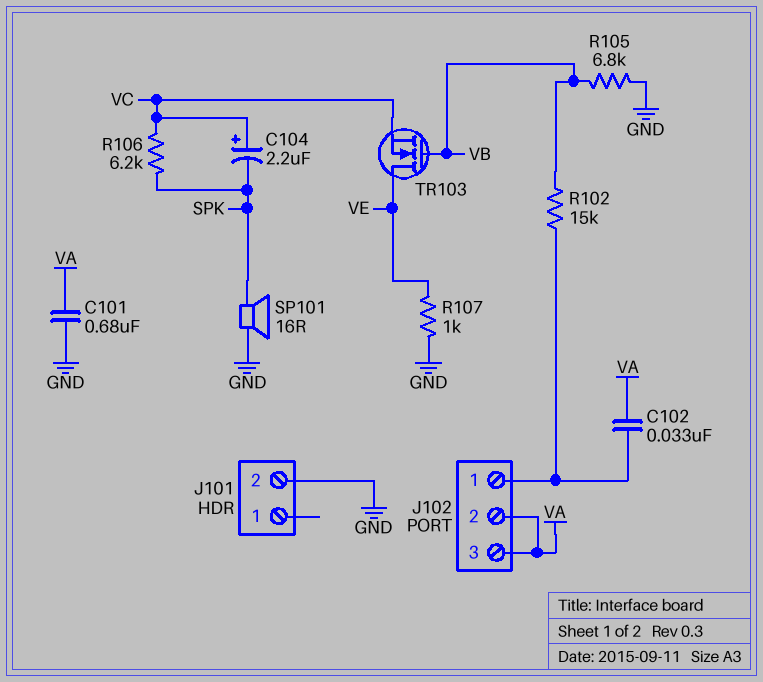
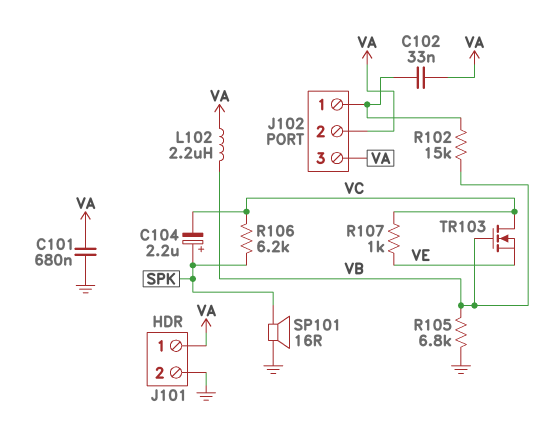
C104: 2.2uF (plus VC, minus SPK) -> 2.2uF (plus SPK, minus VC)
J101 pin 1: none -> VA
L102: none -> 2.2uH (VA, VB)
R107: 1k (GND, VE) -> 1k (VC, VE)
TR103: NMOS (G VB, D VE, S VC) -> NMOS (G VB, D VC, S VE)

